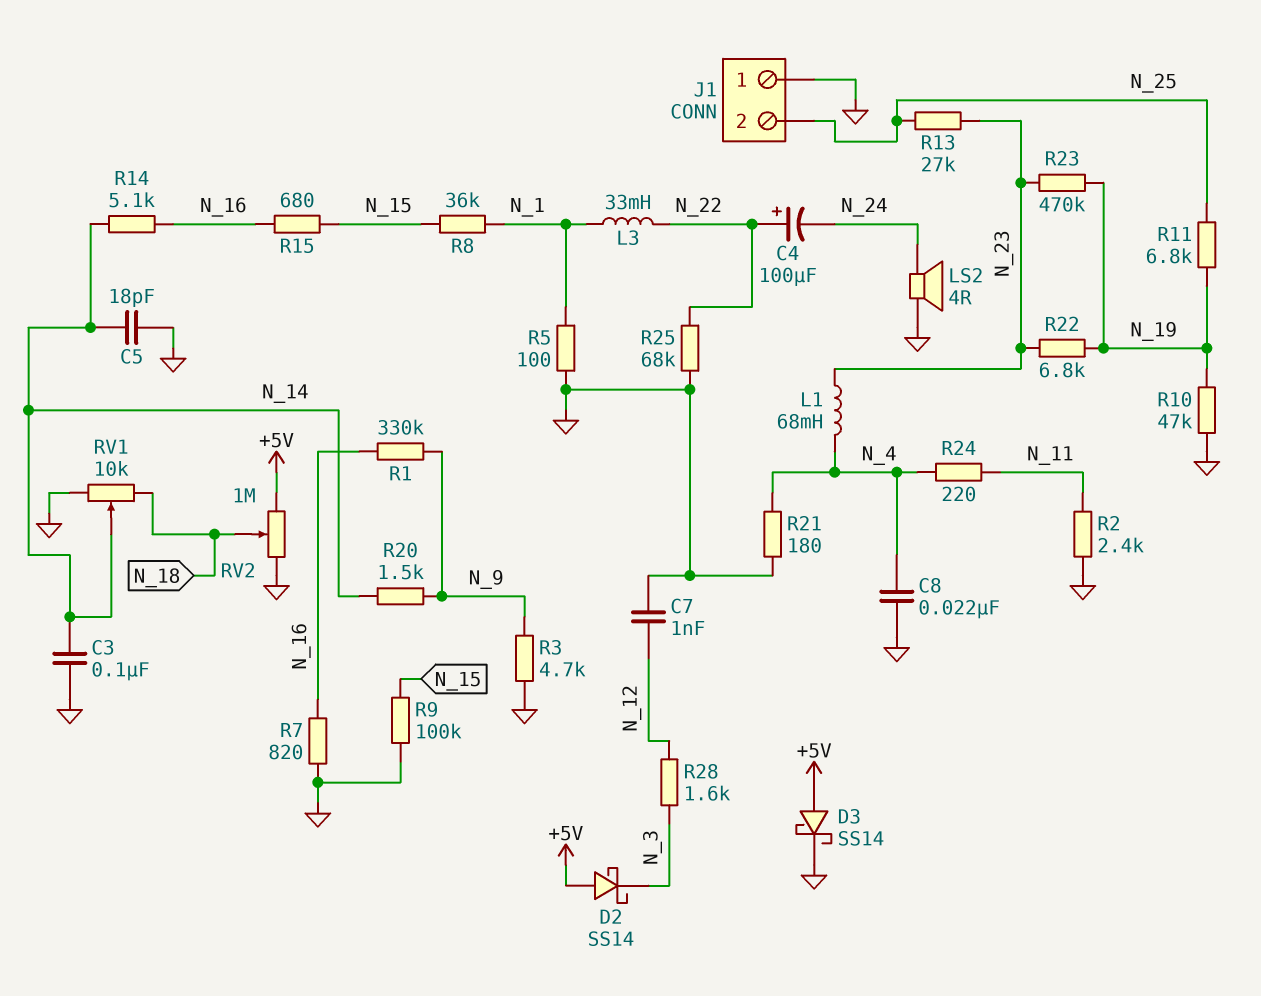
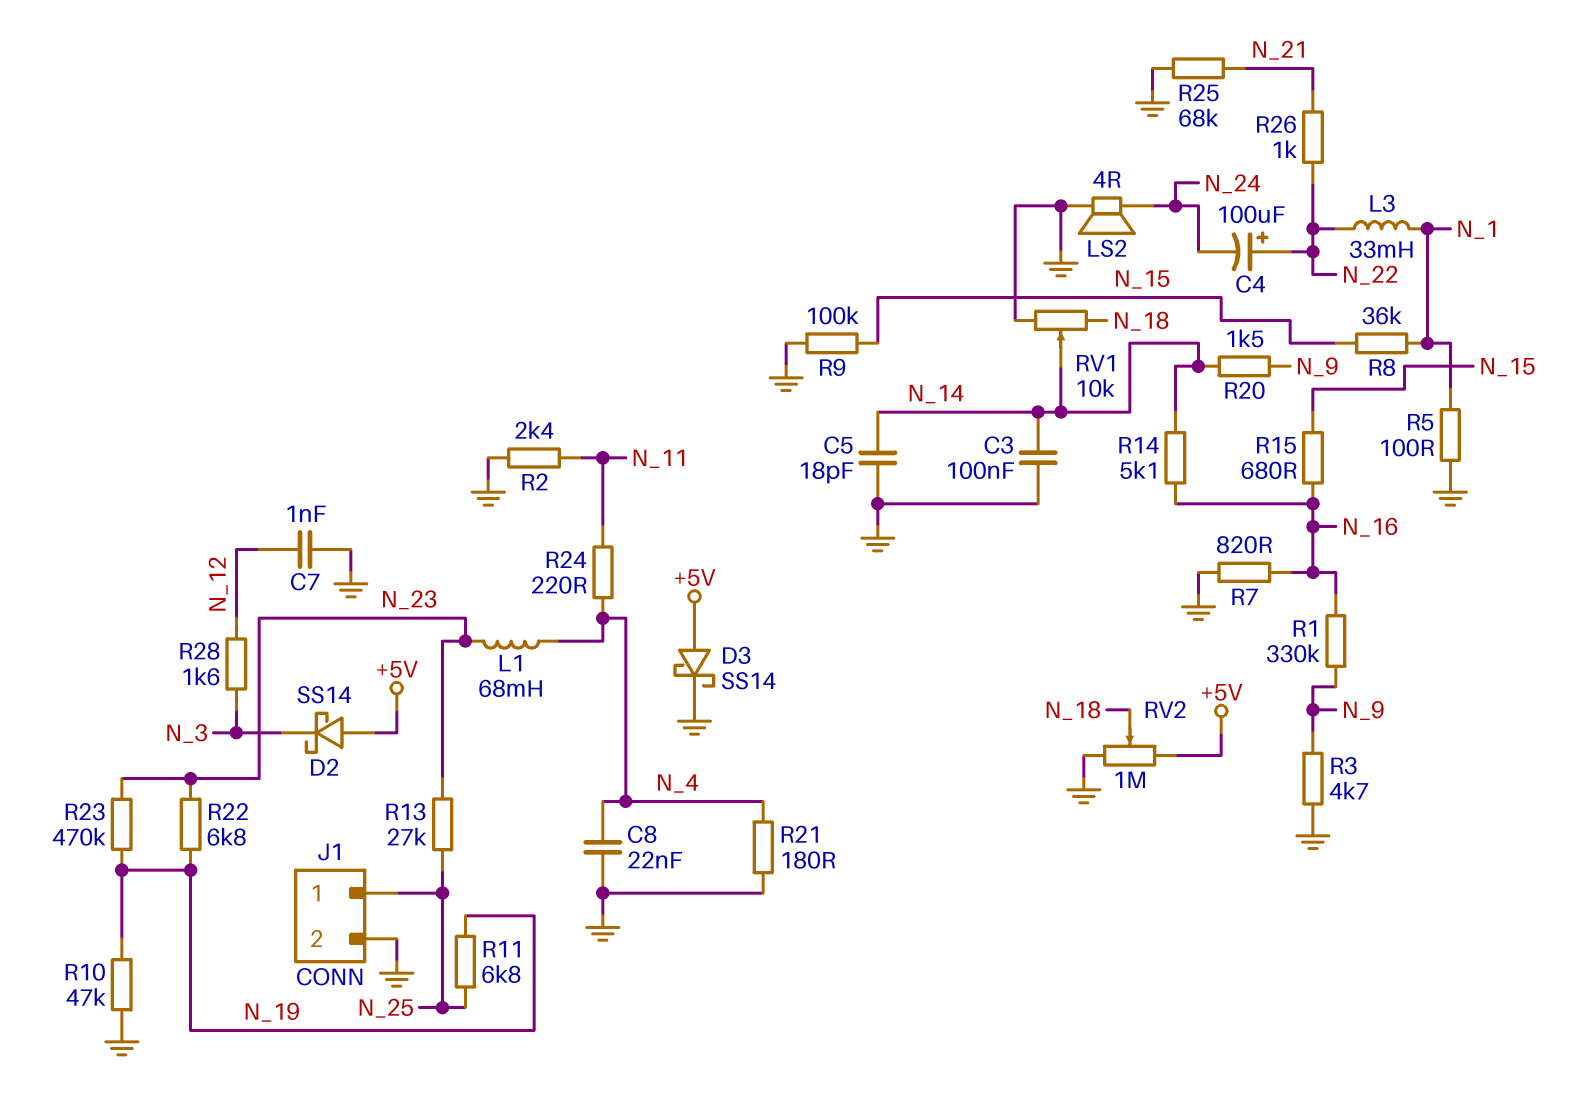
J1 pin 1: GND -> N_25
J1 pin 2: N_25 -> GND
R25: 68k (GND, N_22) -> 68k (GND, N_21)
R26: none -> 1k (N_21, N_22)

